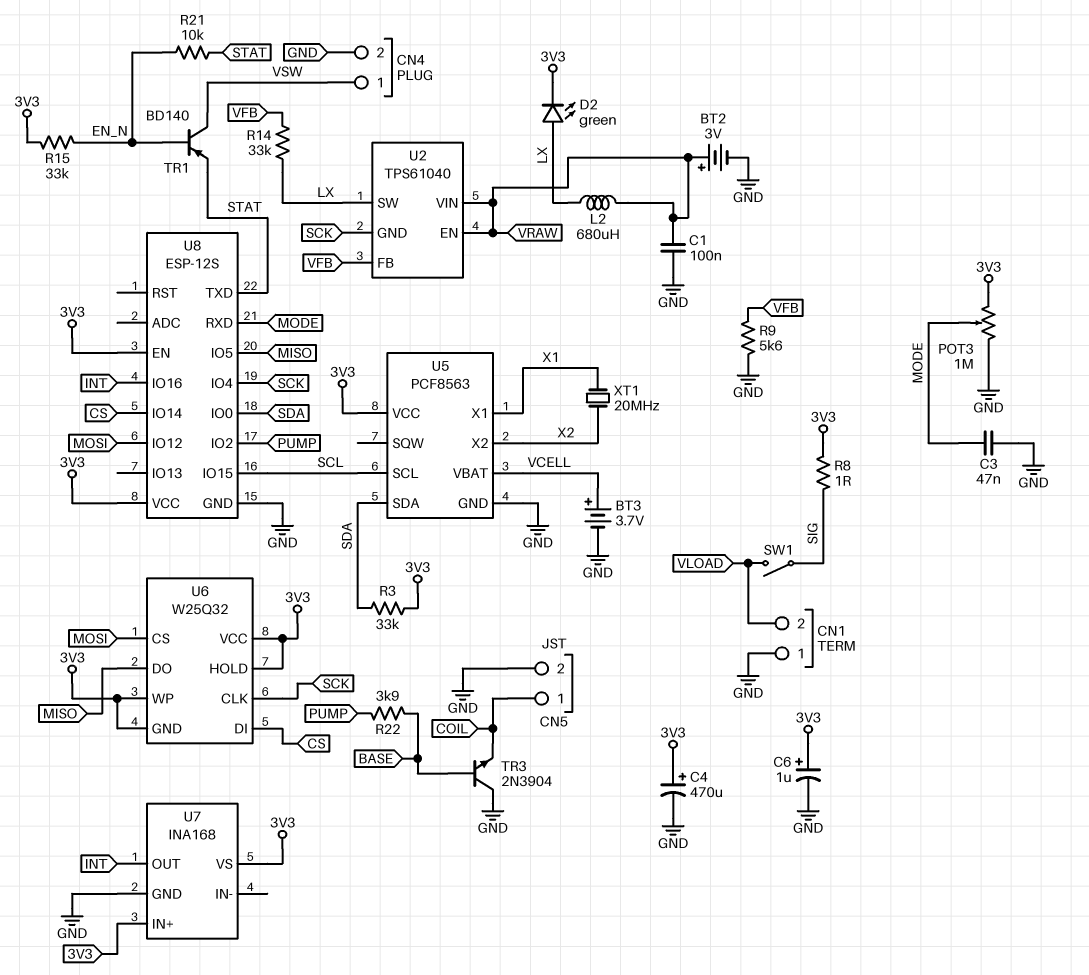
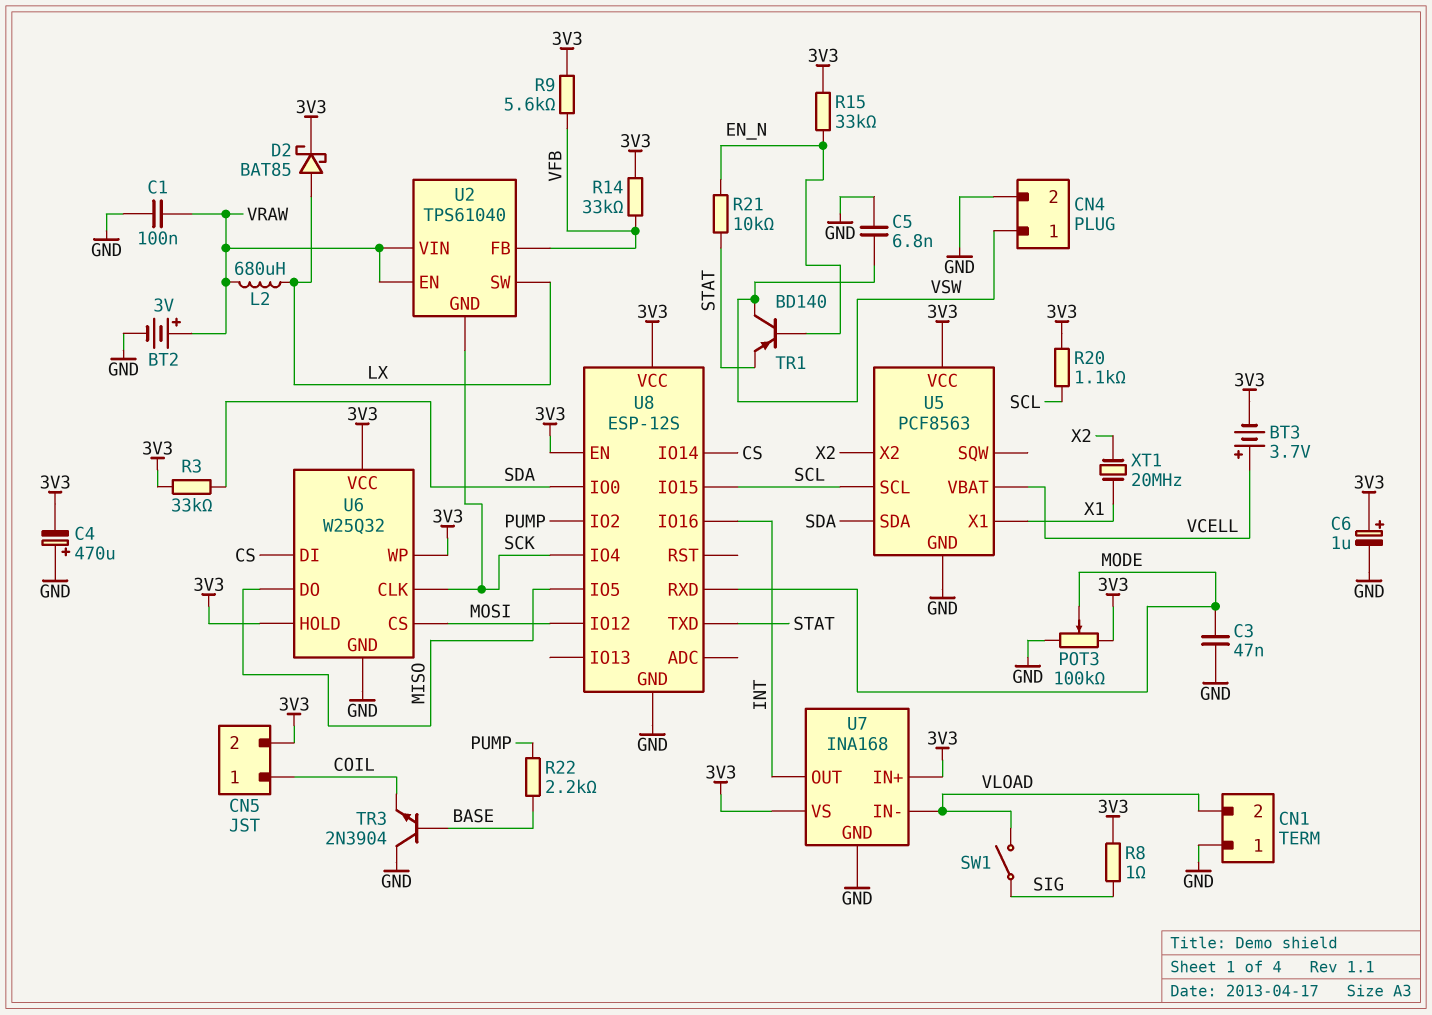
BT3: 3.7V (plus VCELL, minus GND) -> 3.7V (plus VCELL, minus 3V3)
C4: 470uF (plus 3V3, minus GND) -> 470uF (plus GND, minus 3V3)
C5: none -> 6.8nF (GND, VSW)
CN5 pin 2: GND -> 3V3
D2: LED green (A LX, K 3V3) -> schottky BAT85 (A LX, K 3V3)
POT3: 1M (3V3, GND, wiper MODE) -> 100k (3V3, GND, wiper MODE)
R9: 5.6k (GND, VFB) -> 5.6k (3V3, VFB)
R14: 33k (LX, VFB) -> 33k (3V3, VFB)
R20: none -> 1.1k (3V3, SCL)
R22: 3.9k (BASE, PUMP) -> 2.2k (BASE, PUMP)
U6 pin GND: 3V3 -> GND
U7 pin IN-: none -> VLOAD

